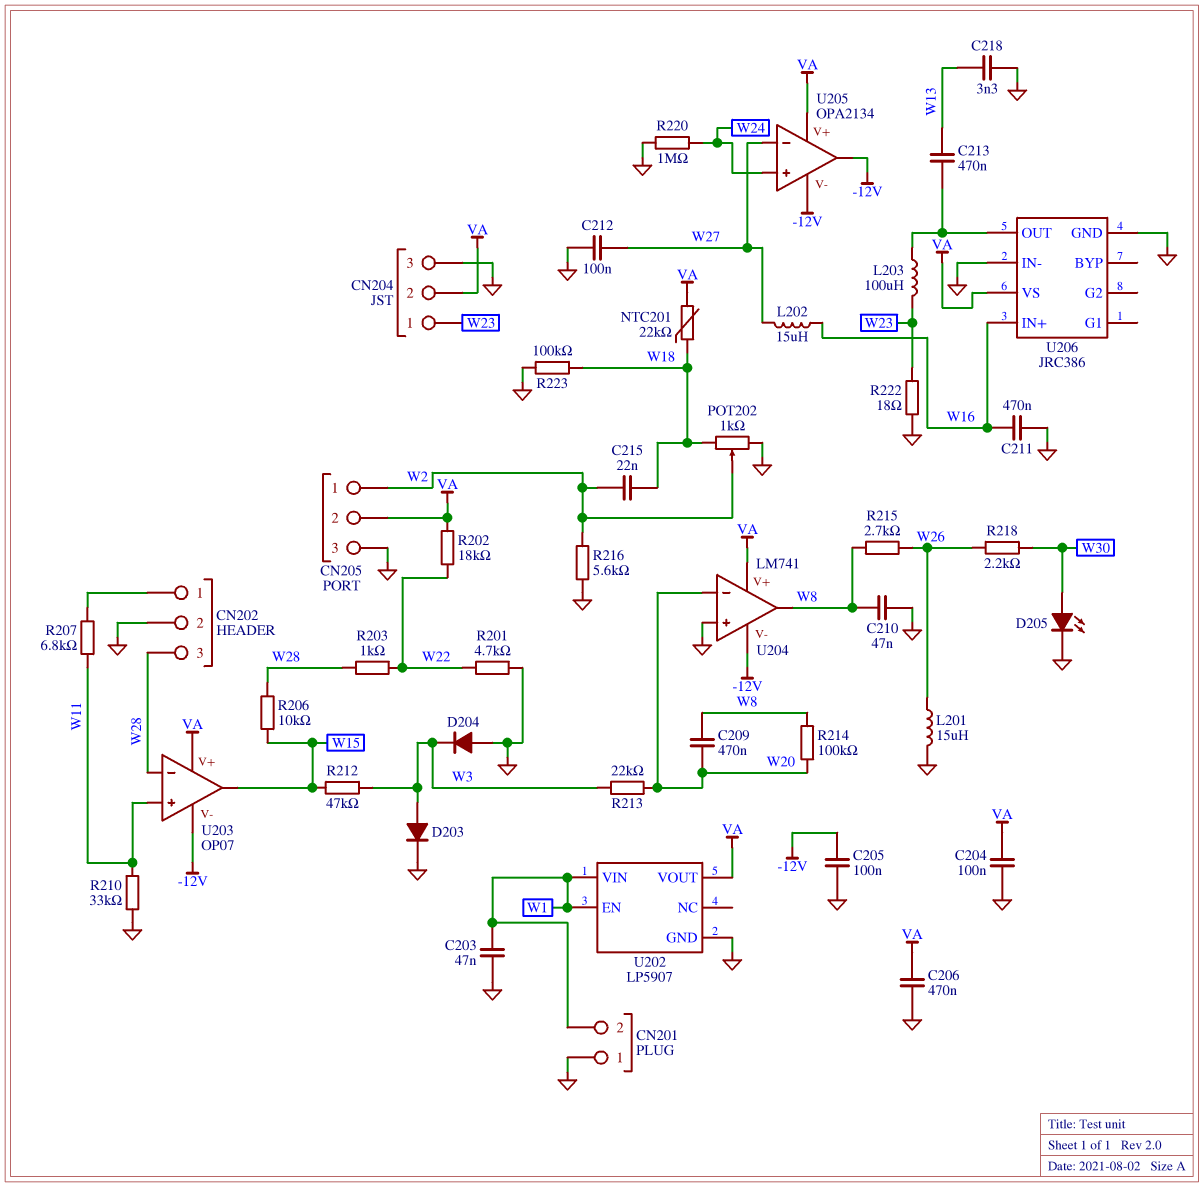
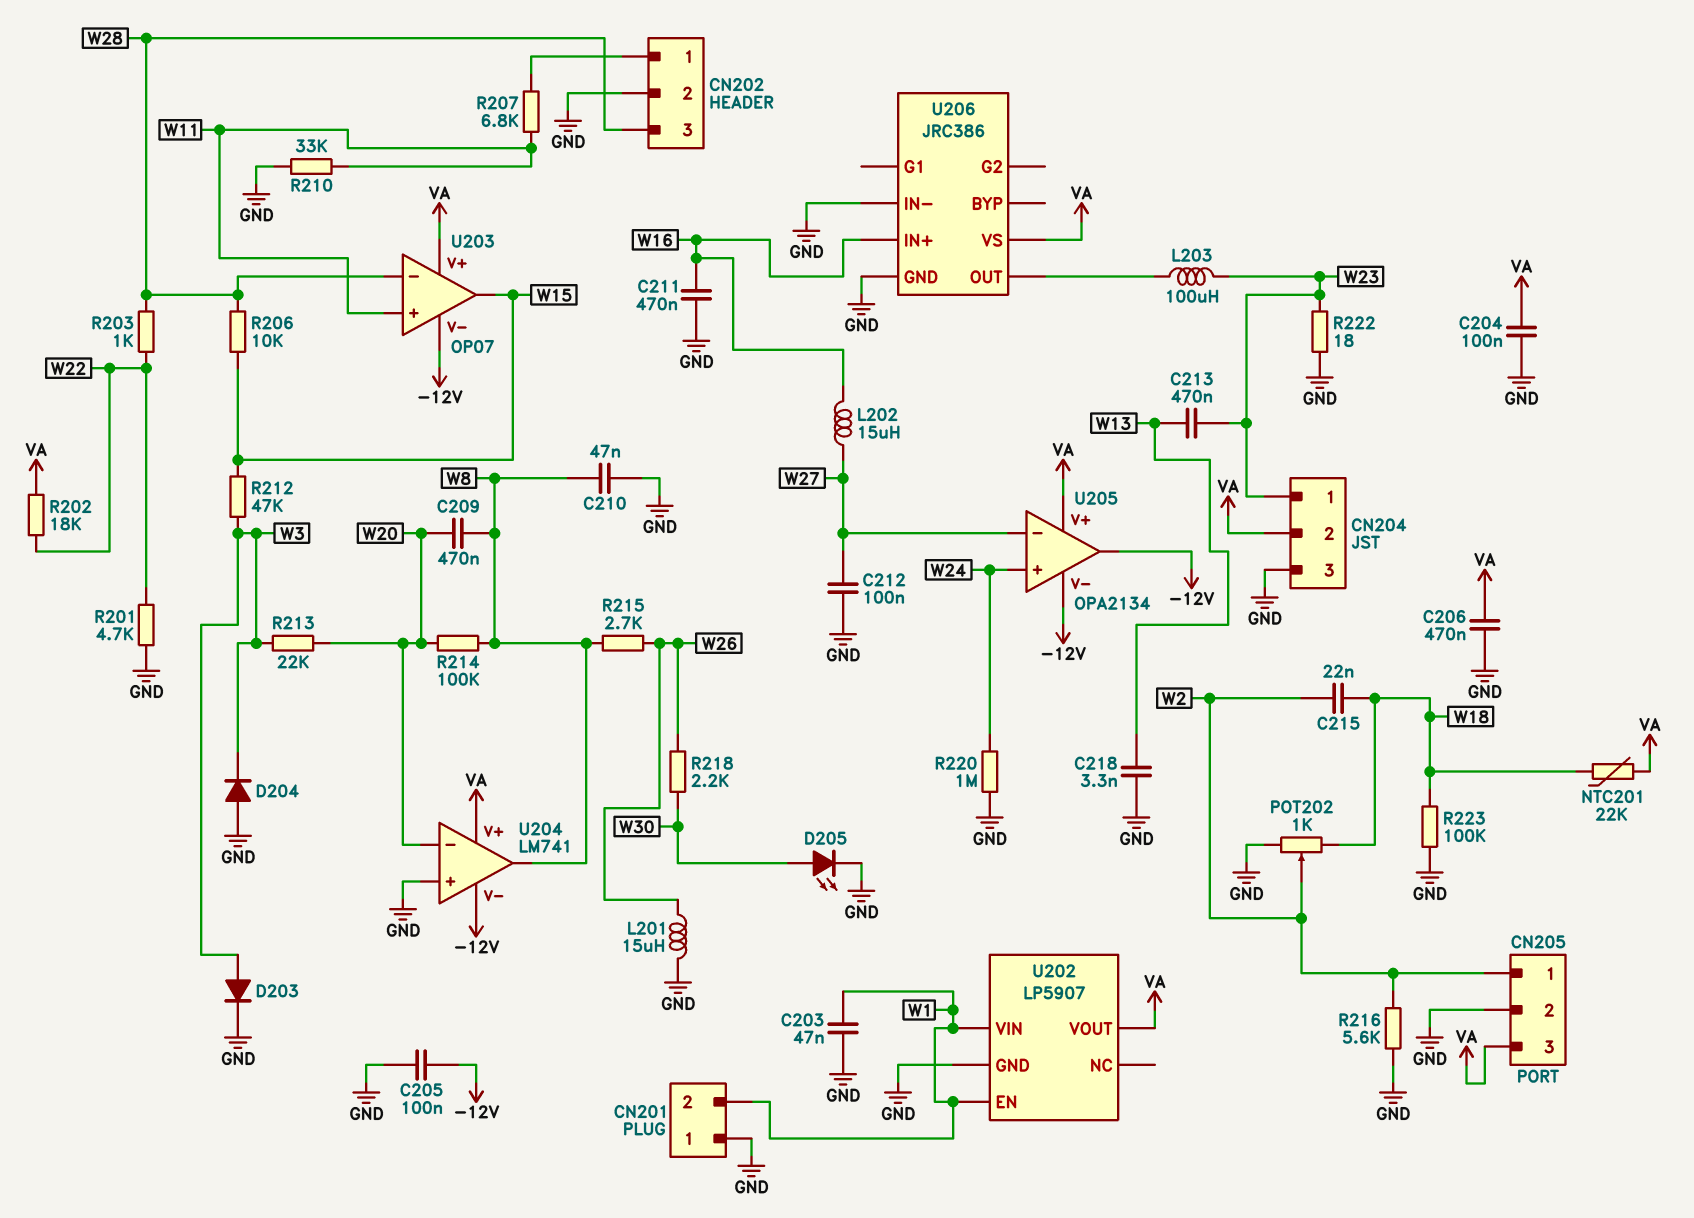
C213: 470nF (U206/OUT, W13) -> 470nF (W13, W23)
CN205 pin 2: VA -> GND
CN205 pin 3: GND -> VA

